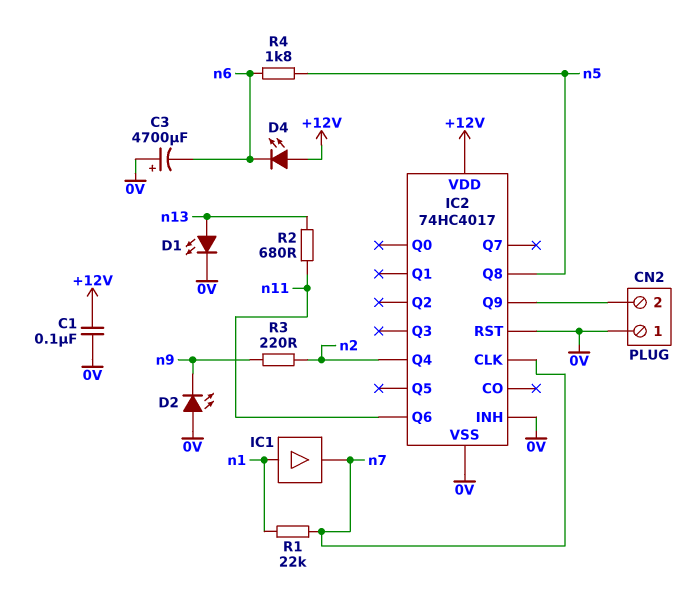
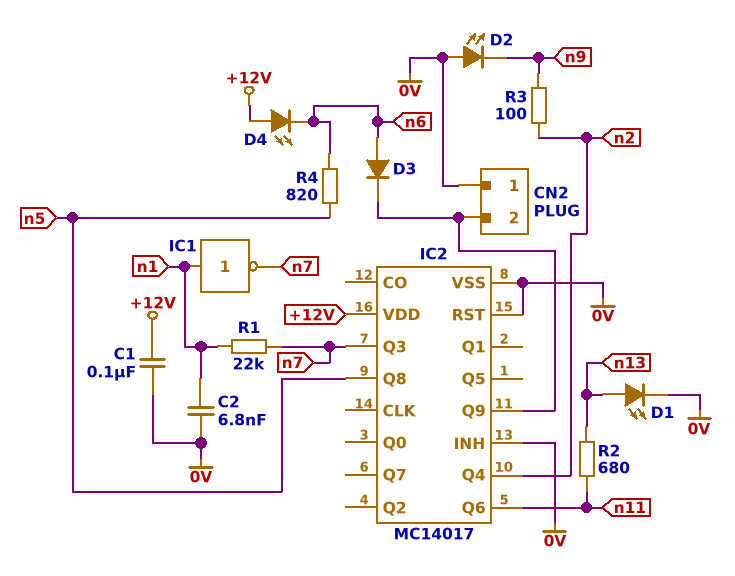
C2: none -> 6.8nF (0V, n1)
C3: 4700uF (plus 0V, minus n6) -> none
D3: none -> diode (A n6, K CN2/2)
IC1: buffer (in n1, out n7) -> NOT (in n1, out n7)
IC2: 74HC4017 -> MC14017
IC2 pin CLK: n7 -> none
IC2 pin Q3: none -> n7
R3: 220 (n2, n9) -> 100 (n2, n9)
R4: 1.8k (n5, n6) -> 820 (n5, n6)

